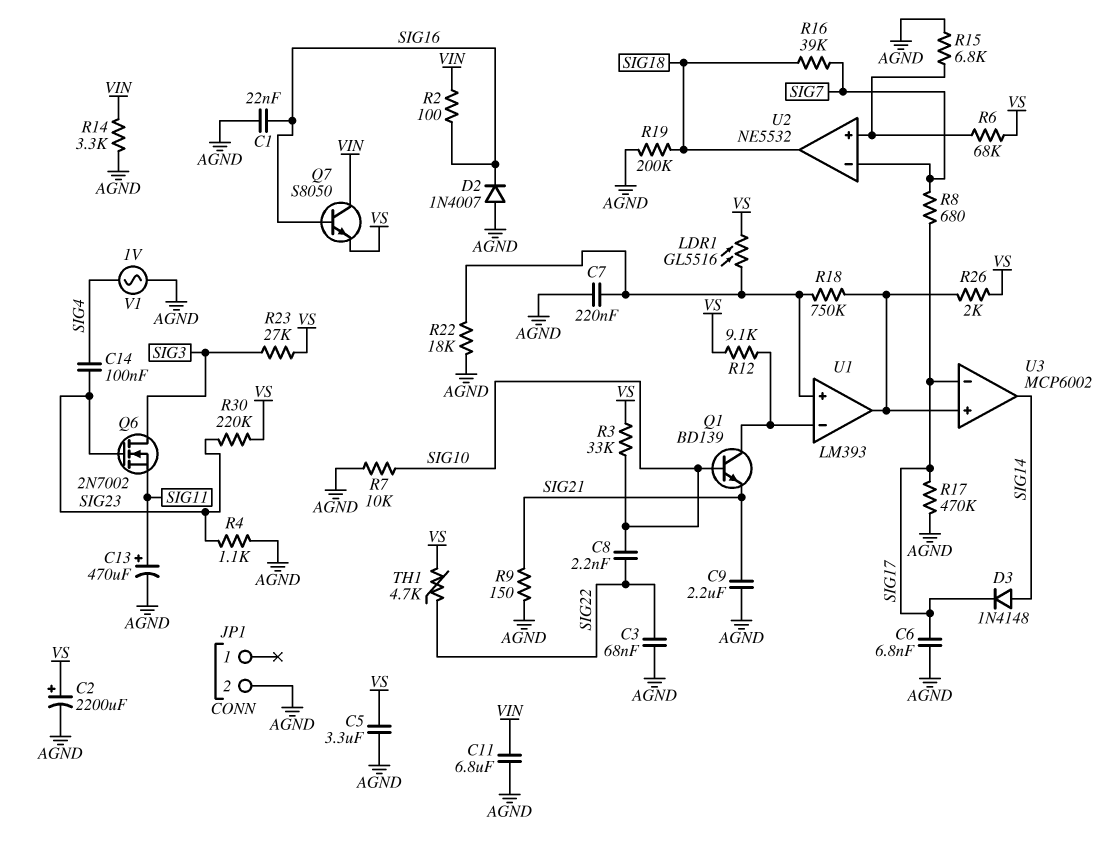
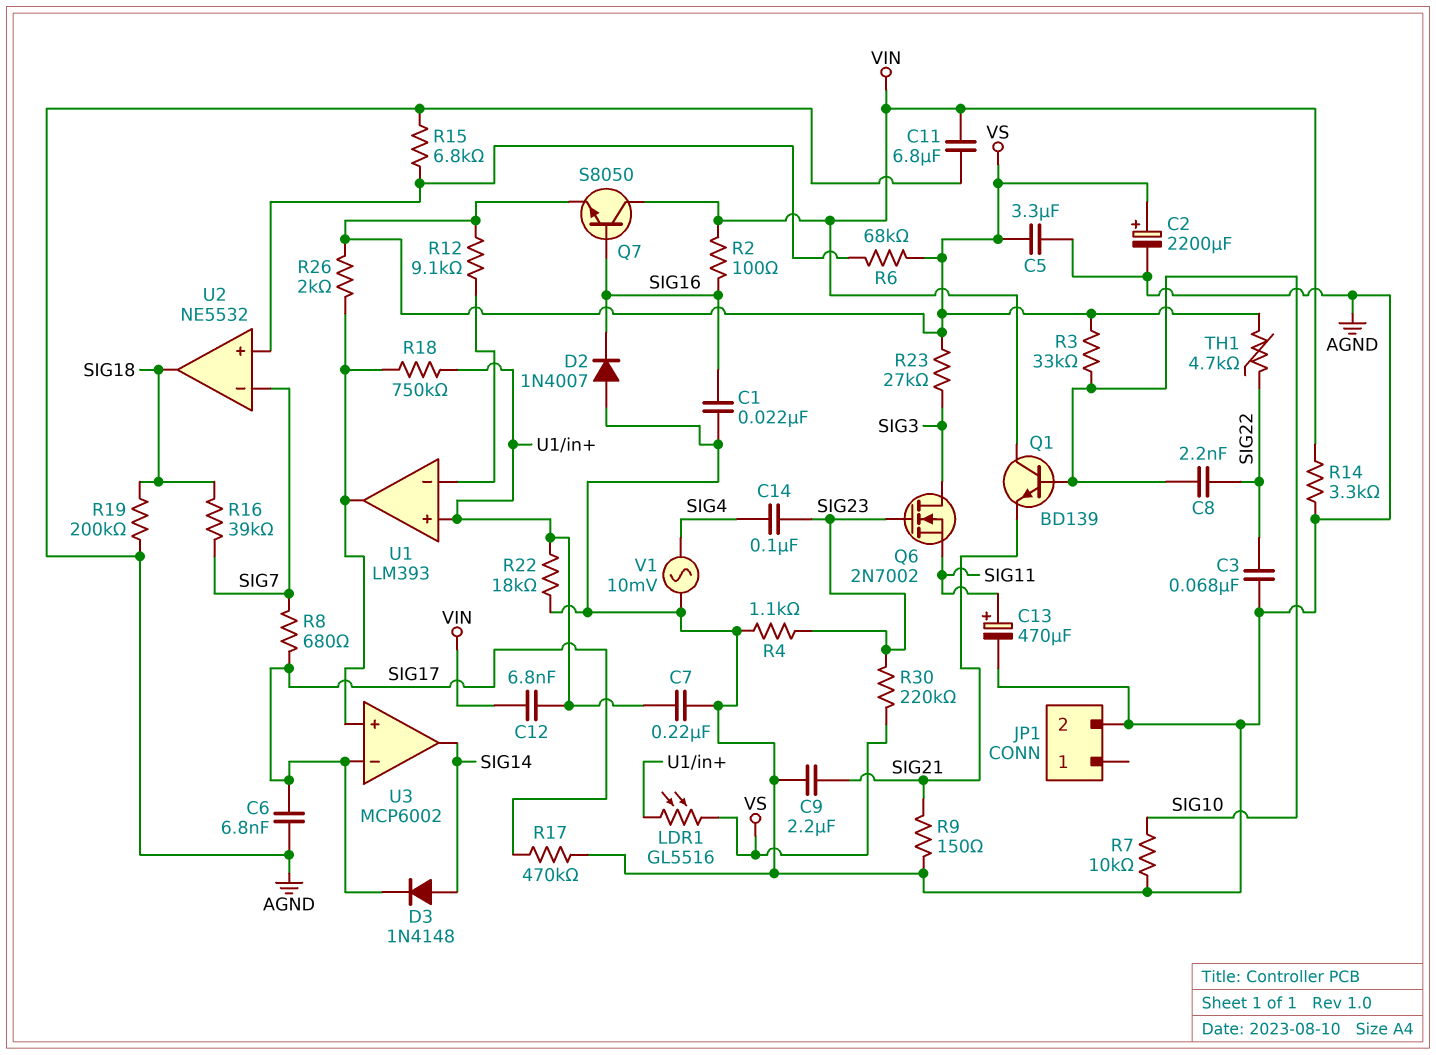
C12: none -> 6.8nF (U1/in+, VIN)
Q1: NPN BD139 (B SIG10, C U1/in-, E SIG21) -> NPN BD139 (B SIG10, C VIN, E SIG21)
V1: AC 1V (AGND, SIG4) -> AC 10mV (AGND, SIG4)

